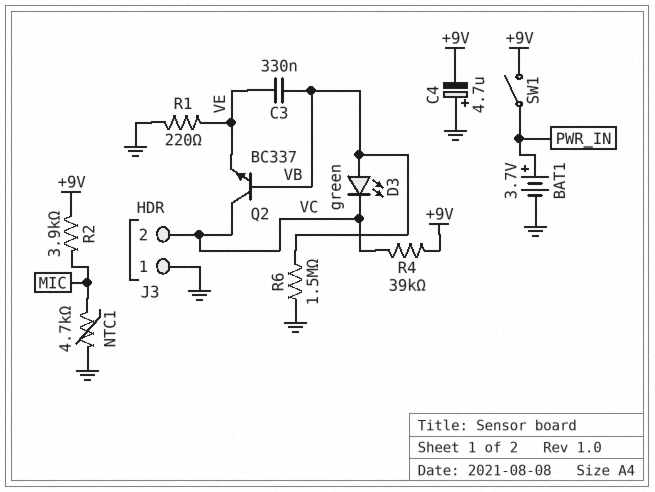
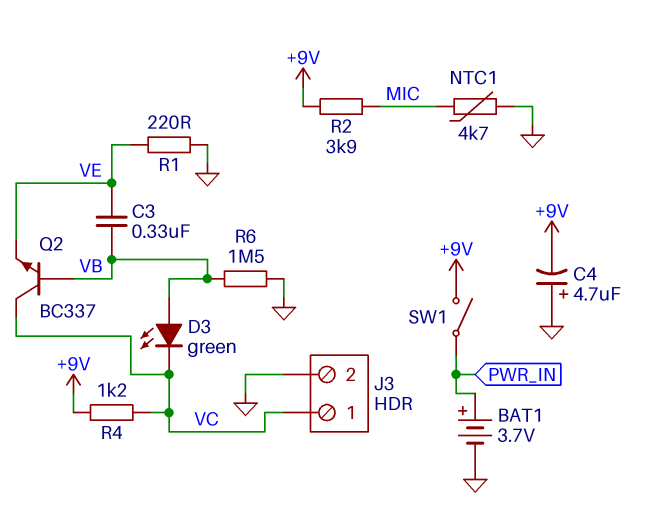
J3 pin 1: GND -> VC
J3 pin 2: VC -> GND
R4: 39k (+9V, VC) -> 1.2k (+9V, VC)

